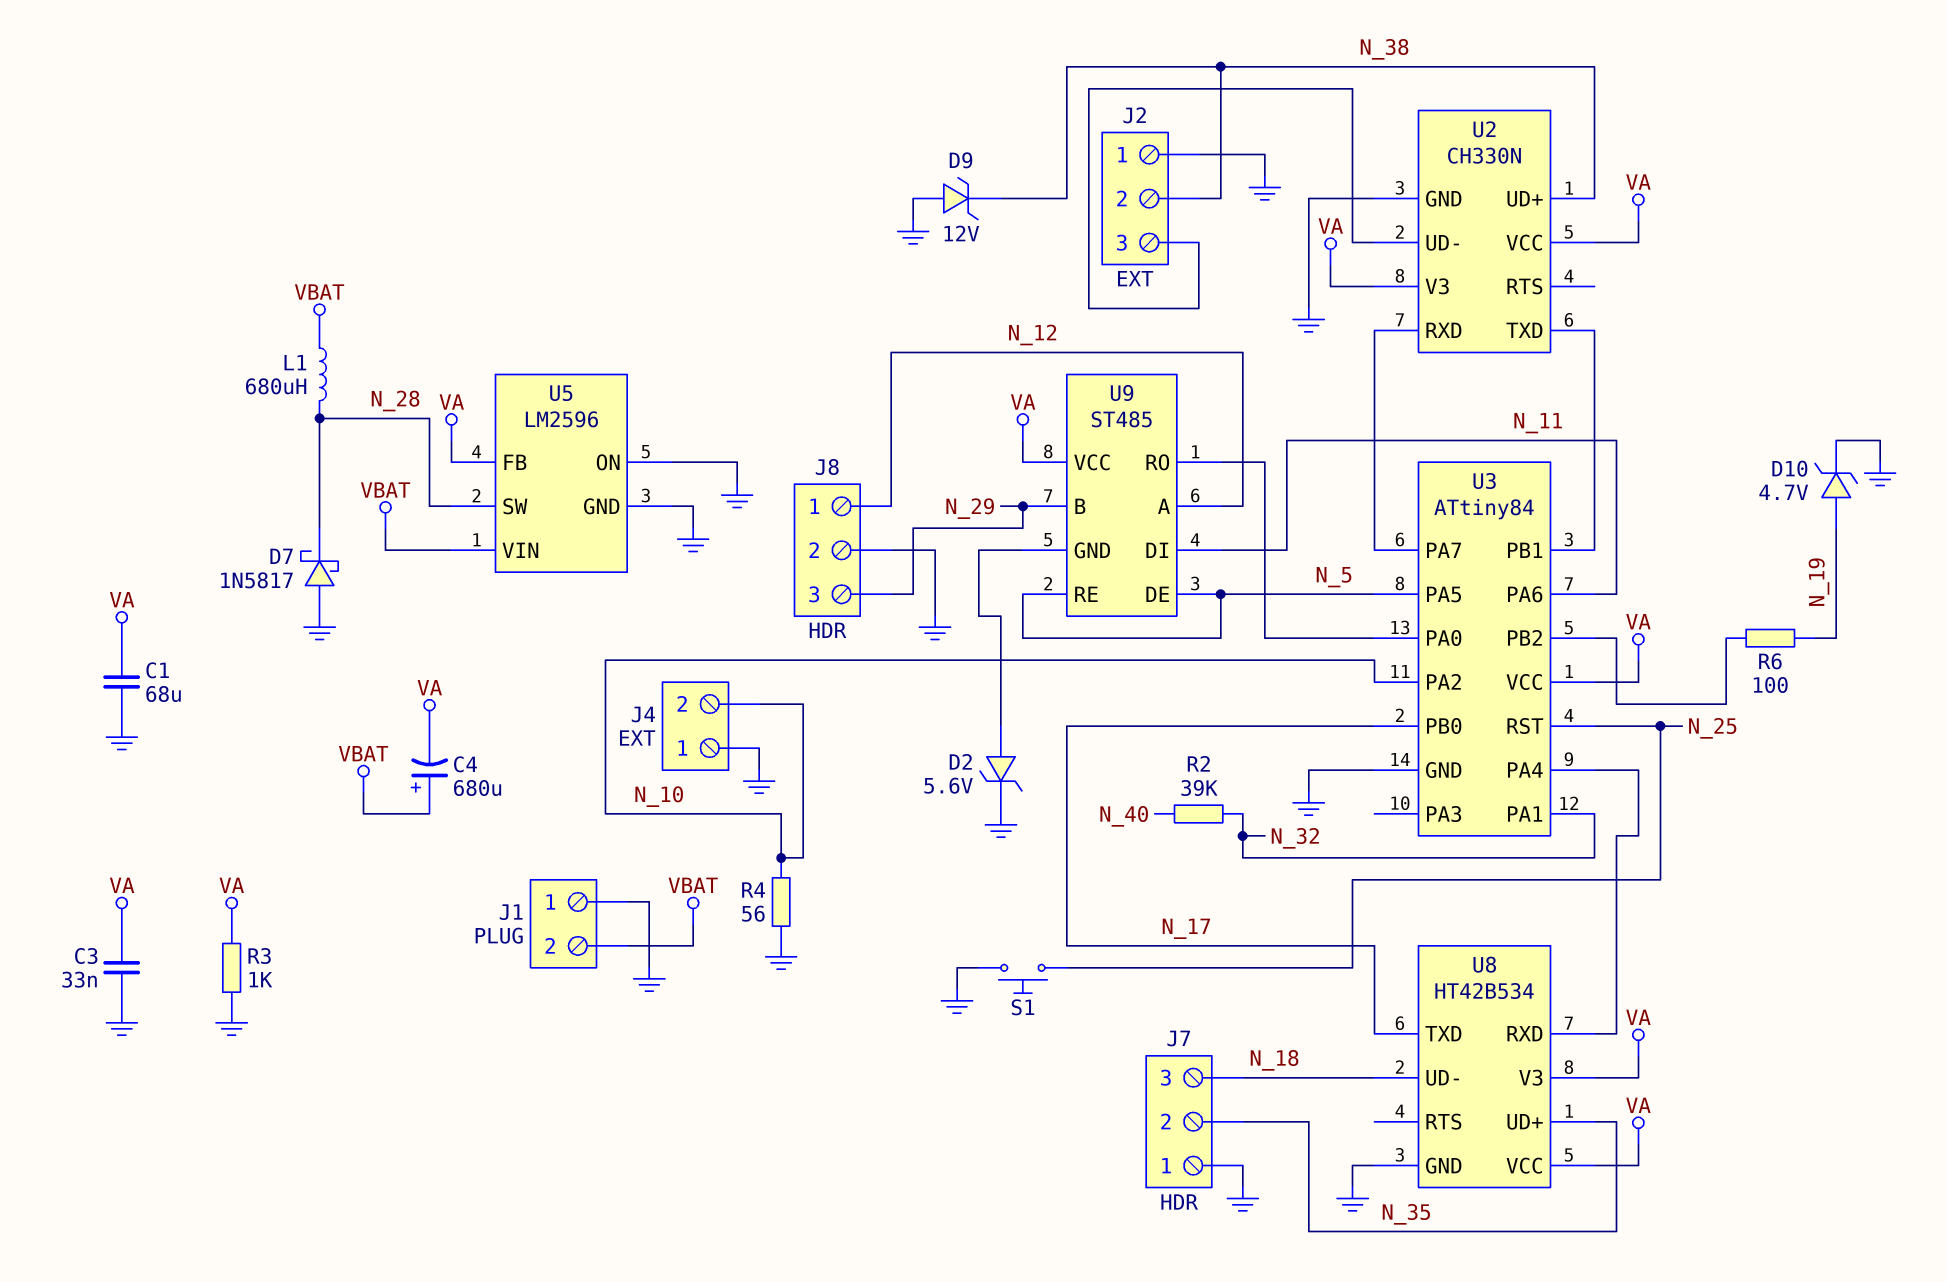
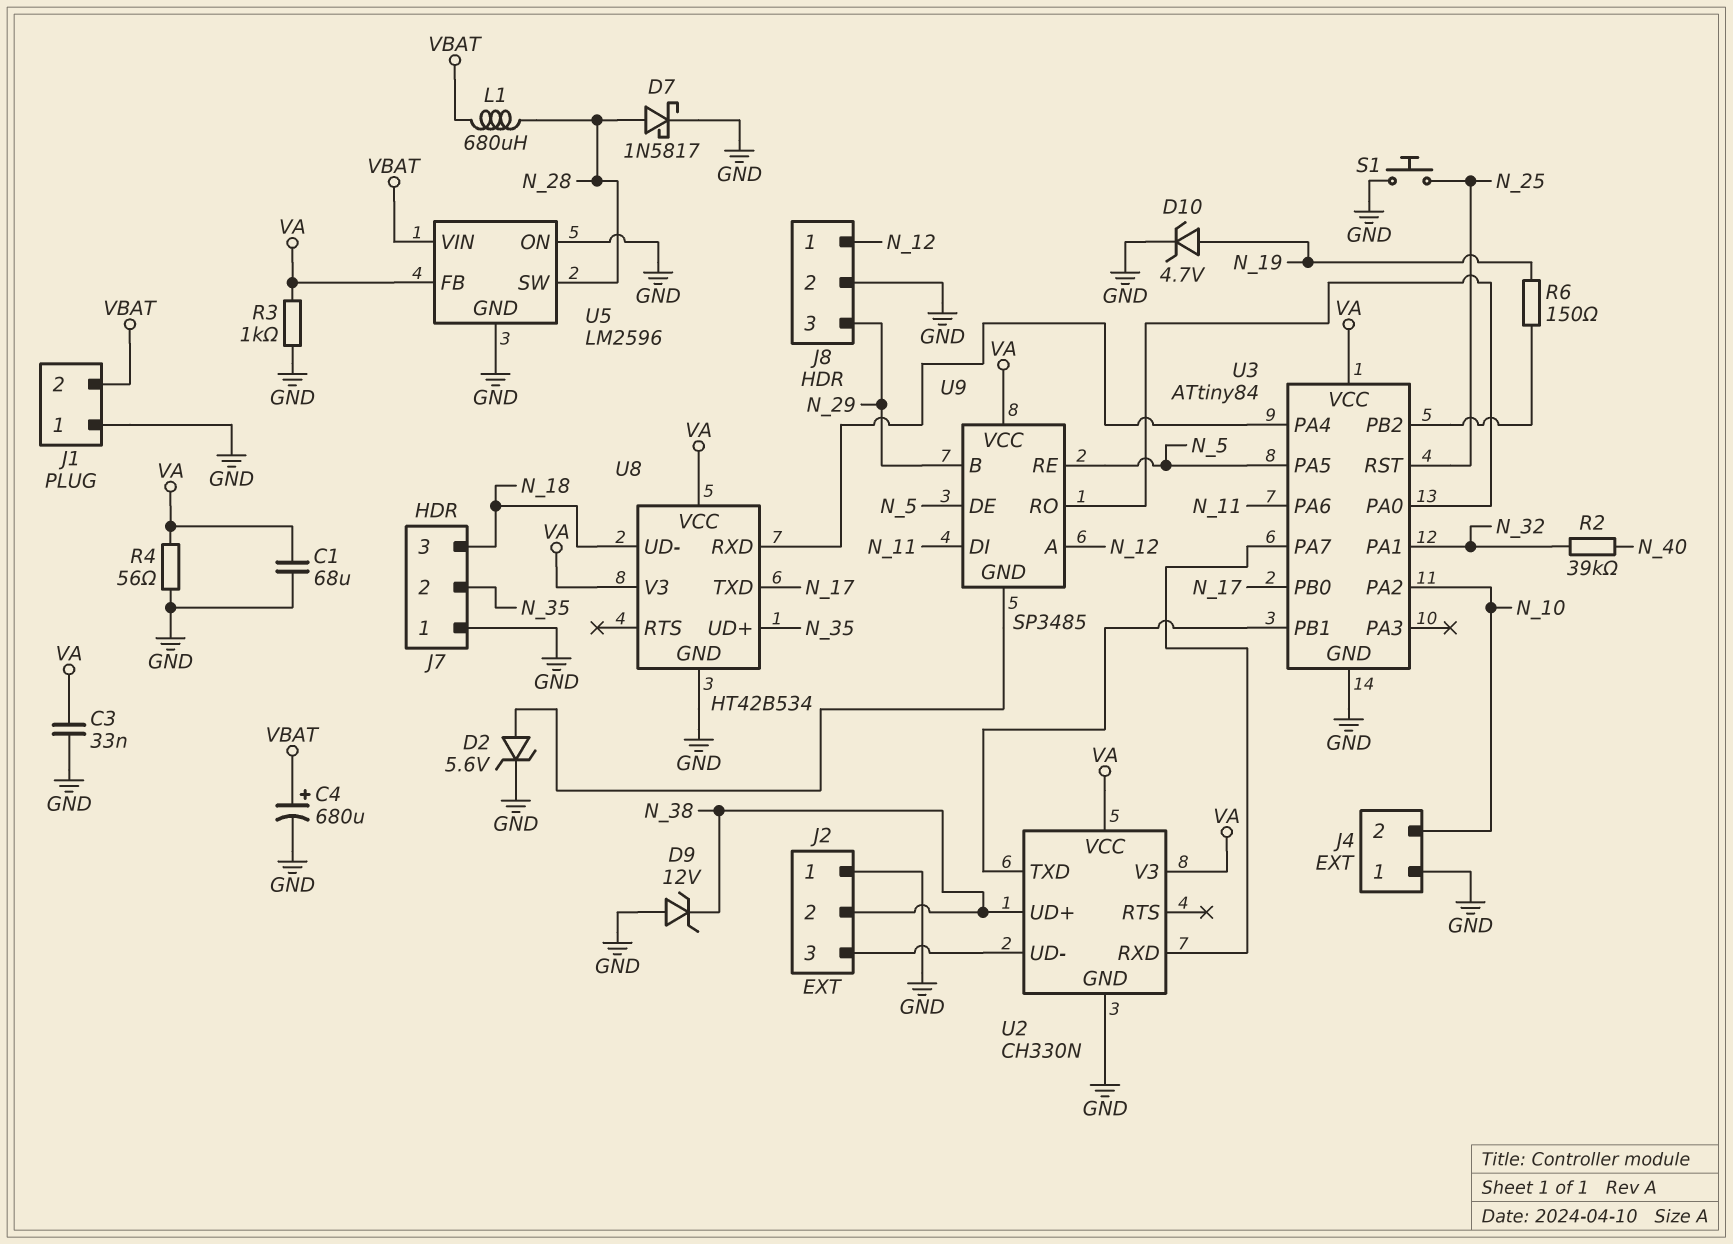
C4: 680uF (plus VBAT, minus VA) -> 680uF (plus VBAT, minus GND)
D7: schottky 1N5817 (A GND, K N_28) -> schottky 1N5817 (A N_28, K GND)
R4: 56 (GND, N_10) -> 56 (GND, VA)
R6: 100 (N_19, U3/PB2) -> 150 (N_19, U3/PB2)
U9: ST485 -> SP3485

